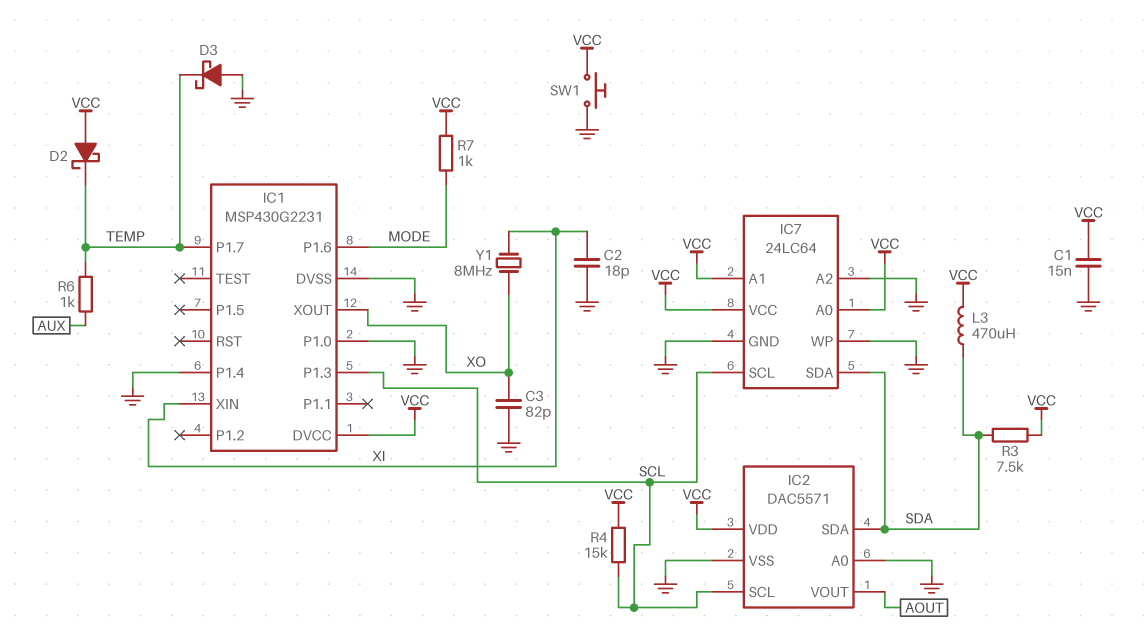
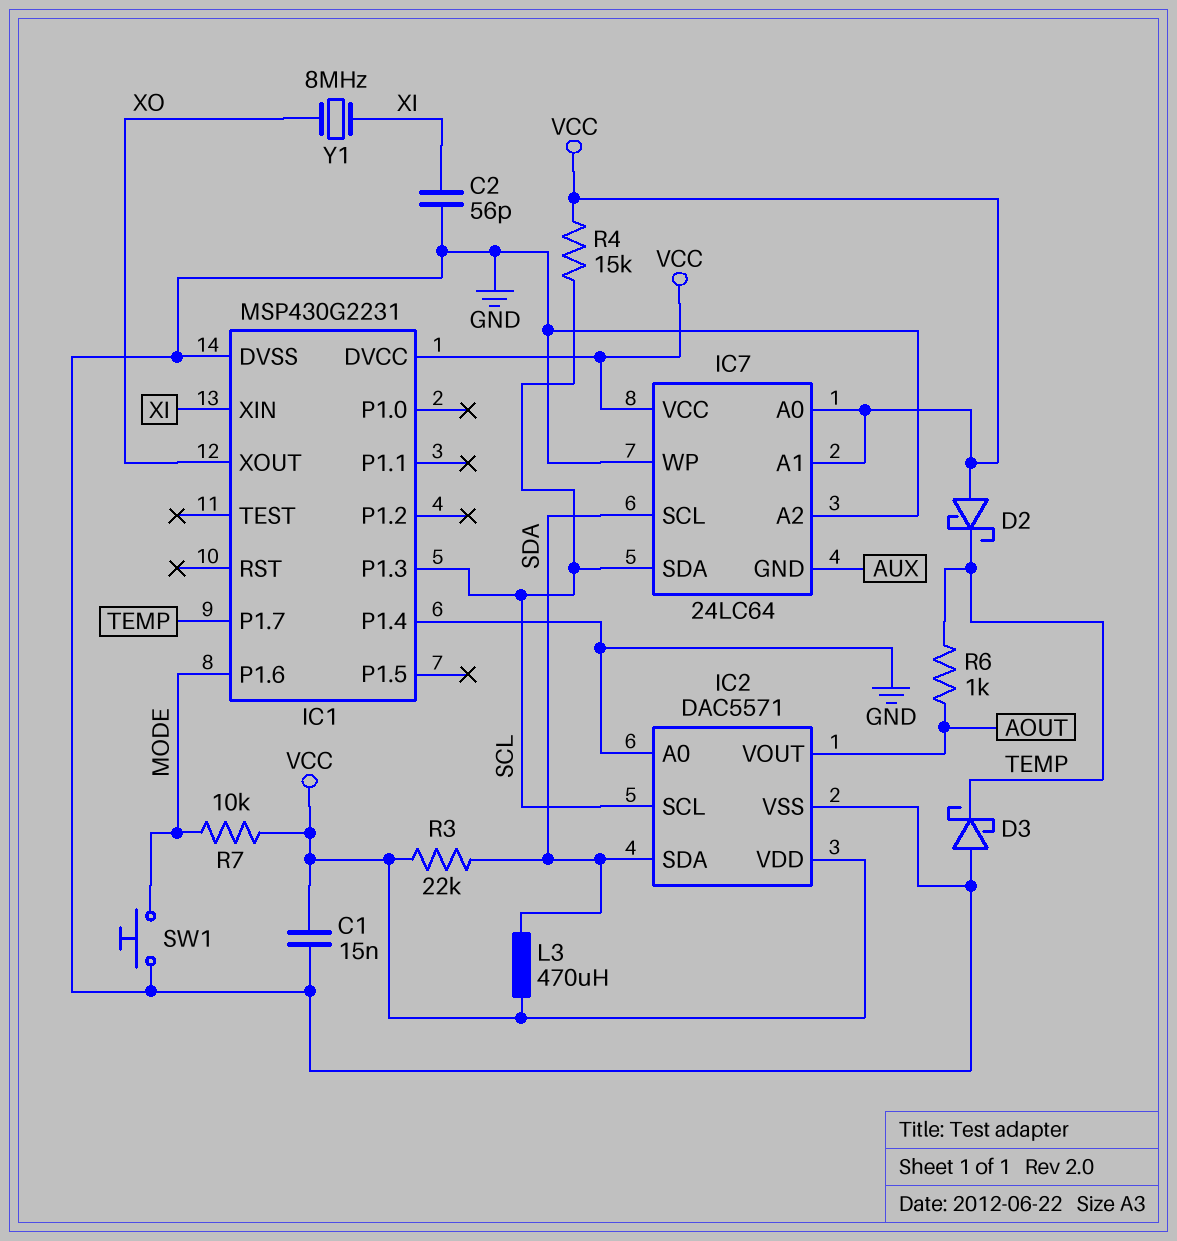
C2: 18pF (GND, XI) -> 56pF (GND, XI)
C3: 82pF (GND, XO) -> none
IC1 pin P1.0: GND -> none
IC7 pin GND: GND -> AUX
IC7 pin SCL: SCL -> SDA
IC7 pin SDA: SDA -> SCL
R3: 7.5k (SDA, VCC) -> 22k (SDA, VCC)
R6: 1k (AUX, TEMP) -> 1k (AOUT, TEMP)
R7: 1k (MODE, VCC) -> 10k (MODE, VCC)
SW1: button (GND, VCC) -> button (GND, MODE)

